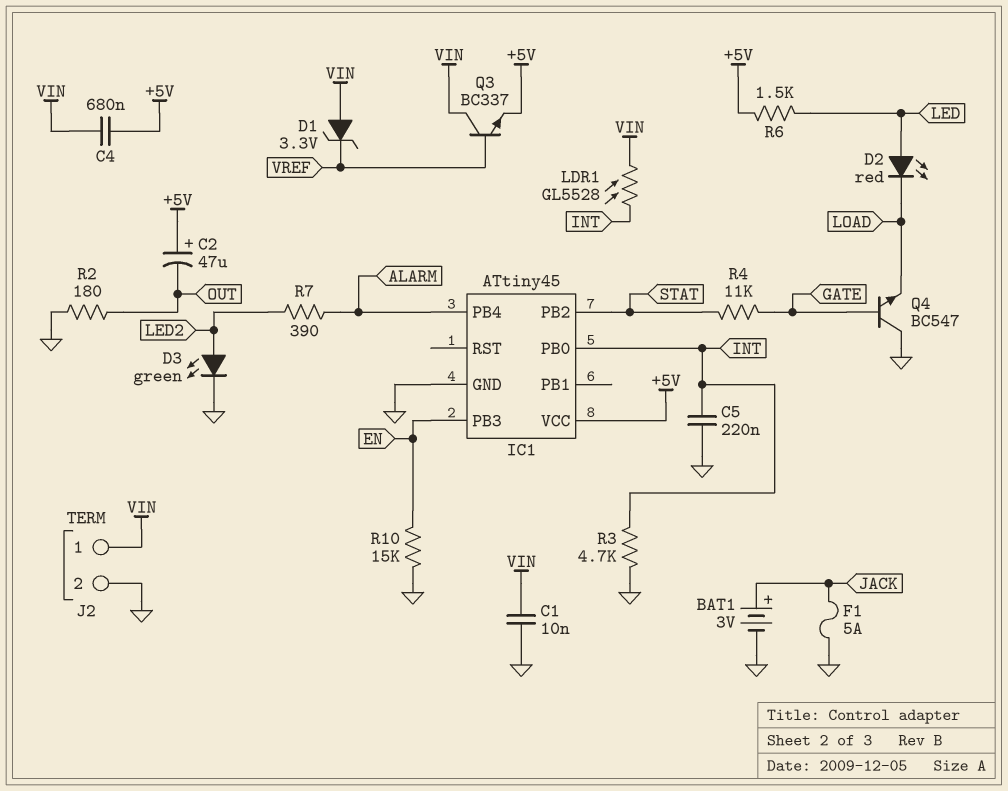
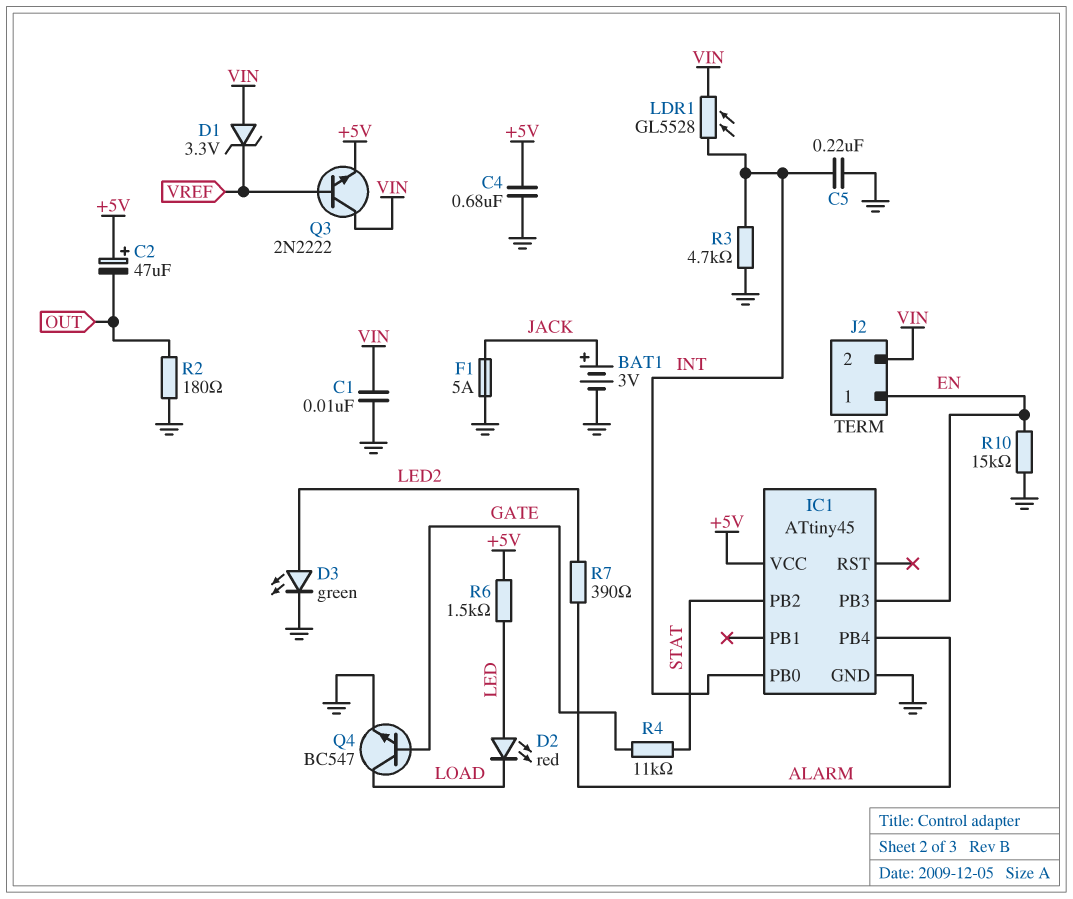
C4: 680nF (+5V, VIN) -> 680nF (+5V, GND)
J2 pin 1: VIN -> EN
J2 pin 2: GND -> VIN
Q3: NPN BC337 (B VREF, C VIN, E +5V) -> NPN 2N2222 (B VREF, C VIN, E +5V)
Q4: NPN BC547 (B GATE, C GND, E LOAD) -> NPN BC547 (B GATE, C LOAD, E GND)

